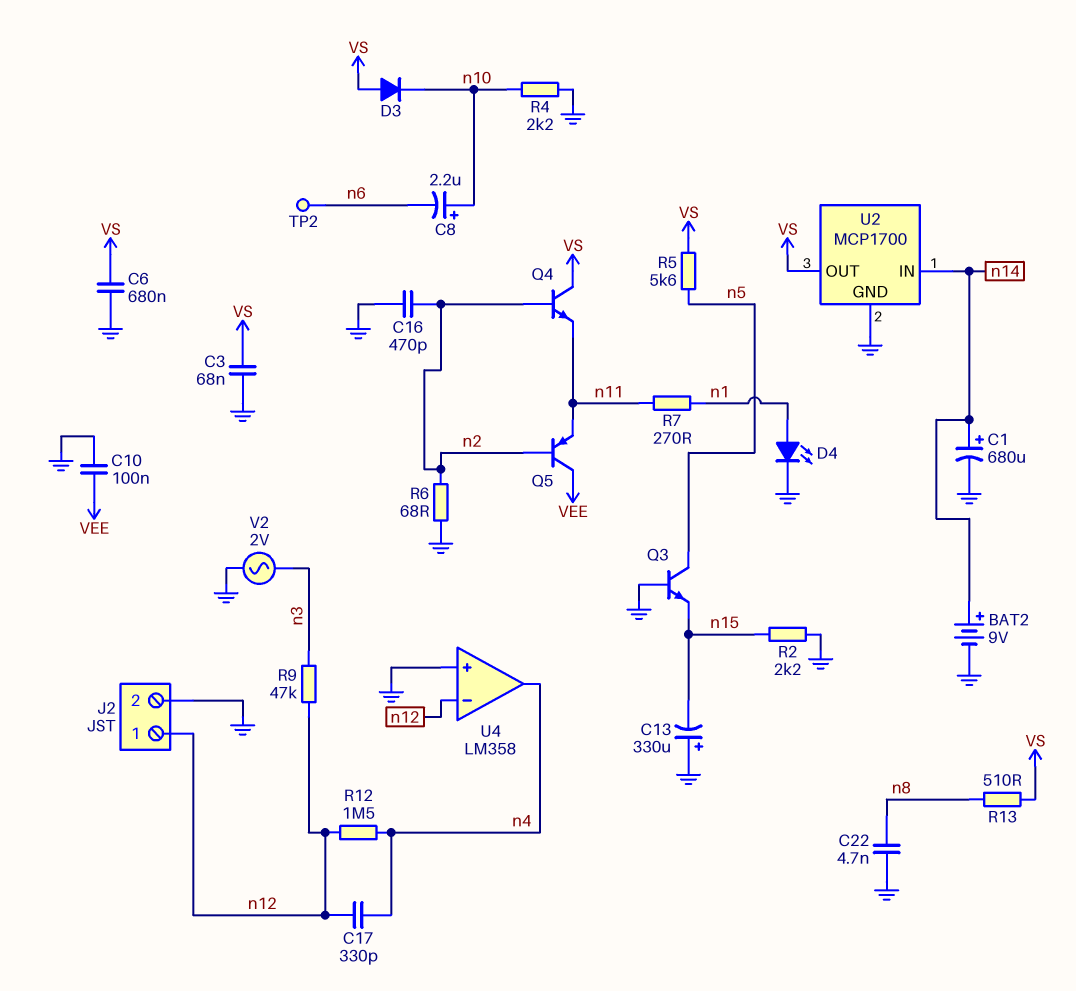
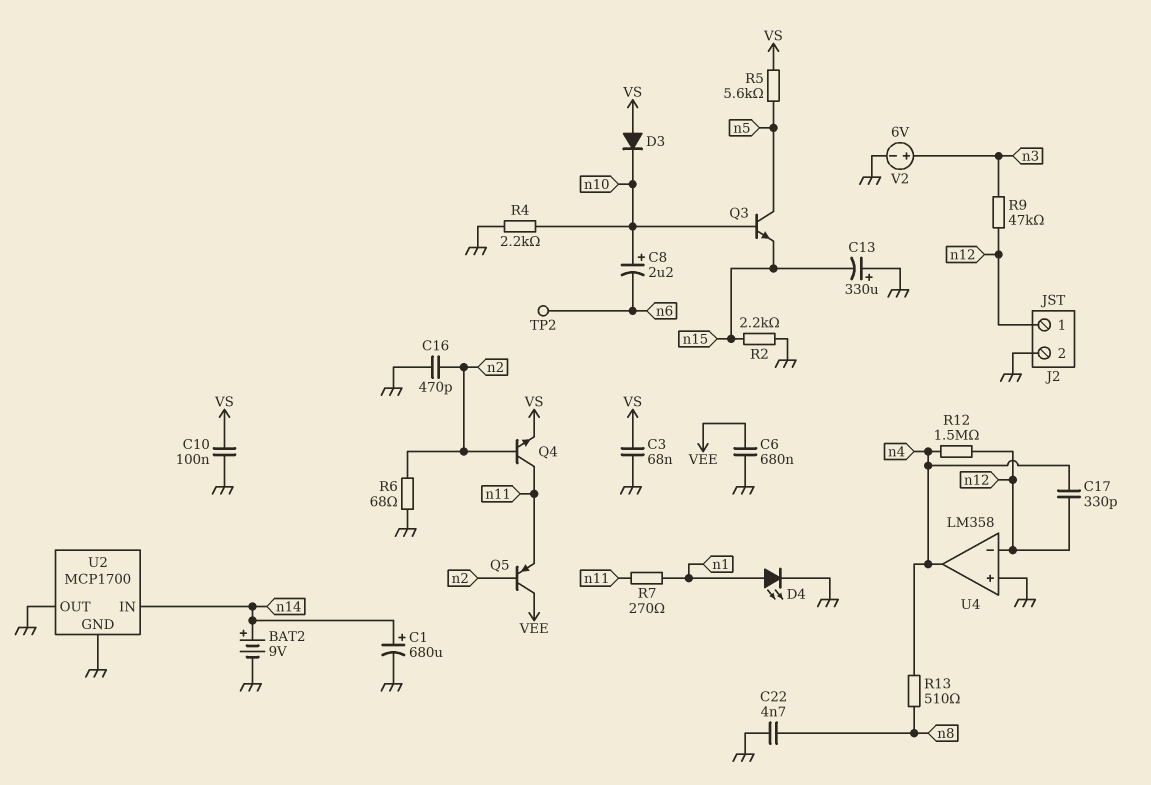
C6: 680nF (GND, VS) -> 680nF (GND, VEE)
C10: 100nF (GND, VEE) -> 100nF (GND, VS)
Q3: NPN (B GND, C n5, E n15) -> NPN (B n10, C n5, E n15)
Q4: NPN (B n2, C VS, E n11) -> NPN (B n2, C n11, E VS)
R13: 510 (VS, n8) -> 510 (n4, n8)
U2 pin OUT: VS -> GND
V2: AC 2V (GND, n3) -> 6V (plus n3, minus GND)

